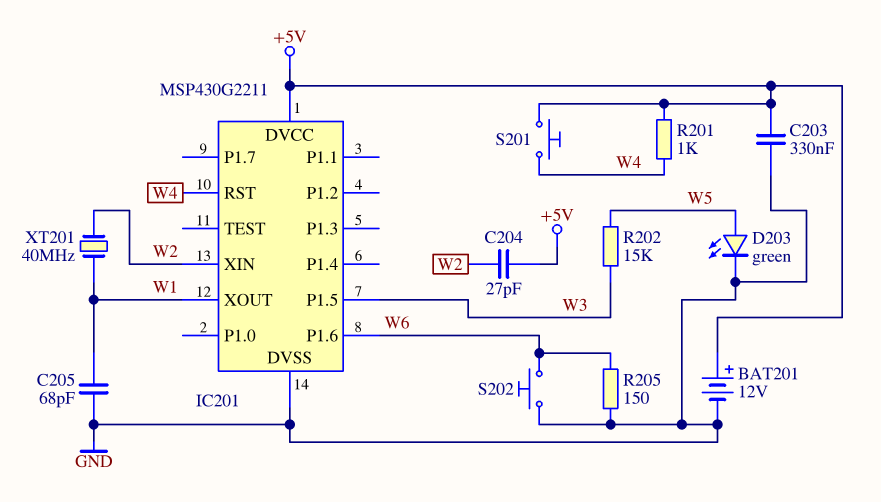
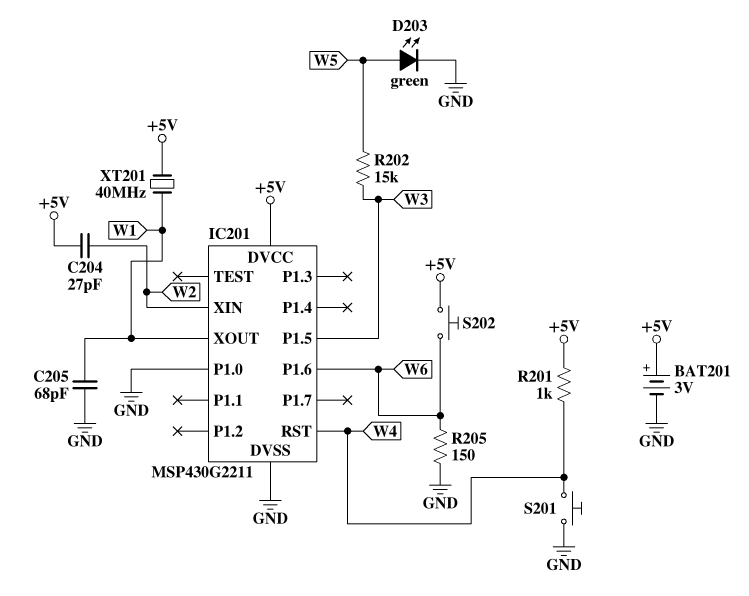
BAT201: 12V (plus +5V, minus GND) -> 3V (plus +5V, minus GND)
C203: 330nF (+5V, GND) -> none
IC201 pin P1.0: none -> GND
S201: button (+5V, W4) -> button (GND, W4)
S202: button (GND, W6) -> button (+5V, W6)
XT201: 40MHz (W1, W2) -> 40MHz (+5V, W1)

